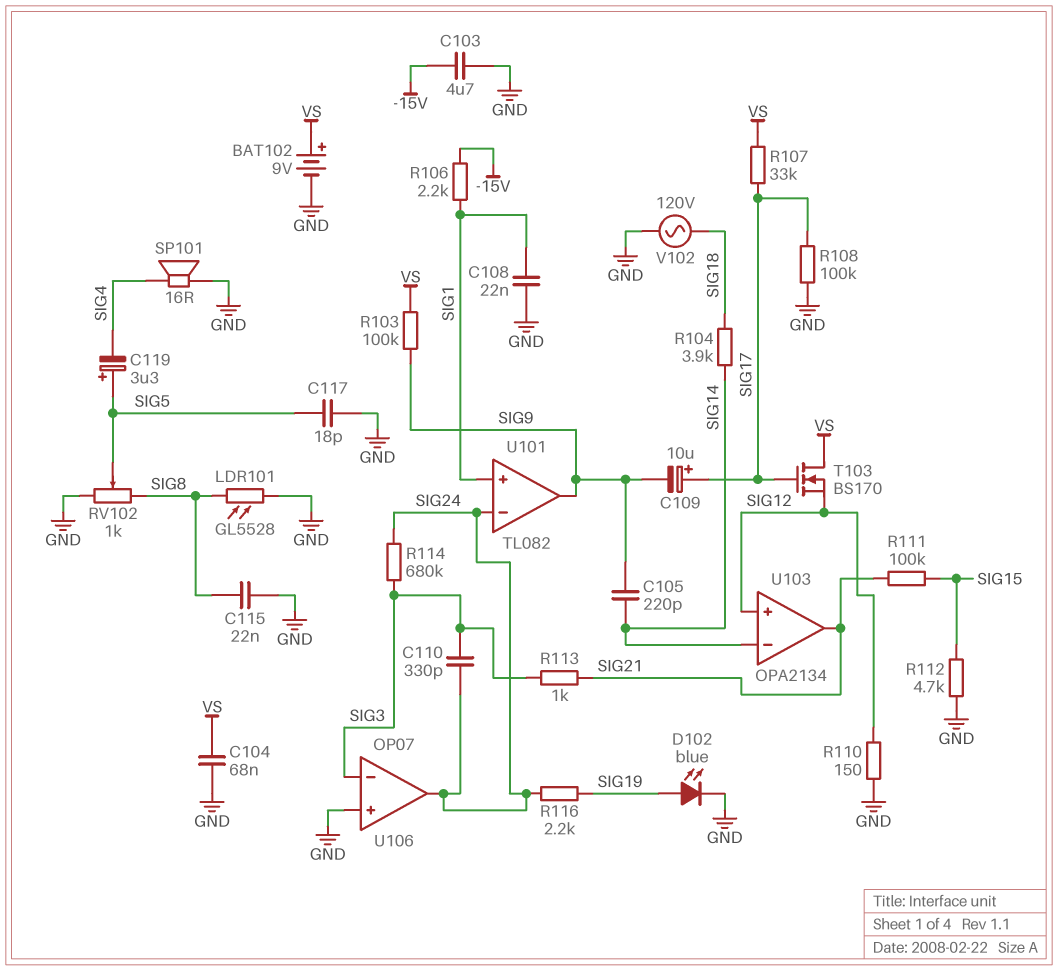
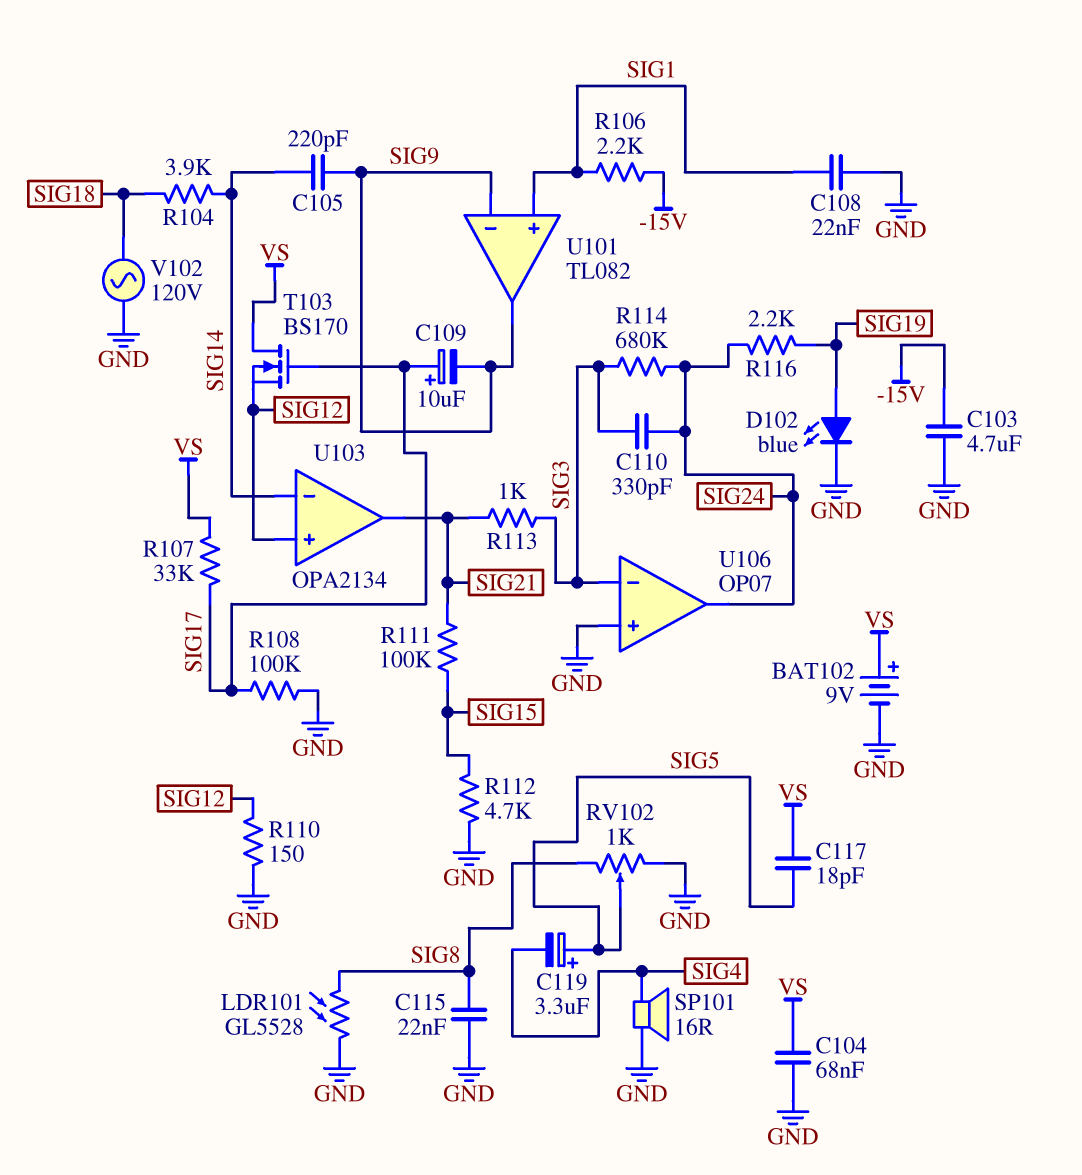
C117: 18pF (GND, SIG5) -> 18pF (SIG5, VS)
R103: 100k (SIG9, VS) -> none
U101 pin in-: SIG24 -> SIG9

